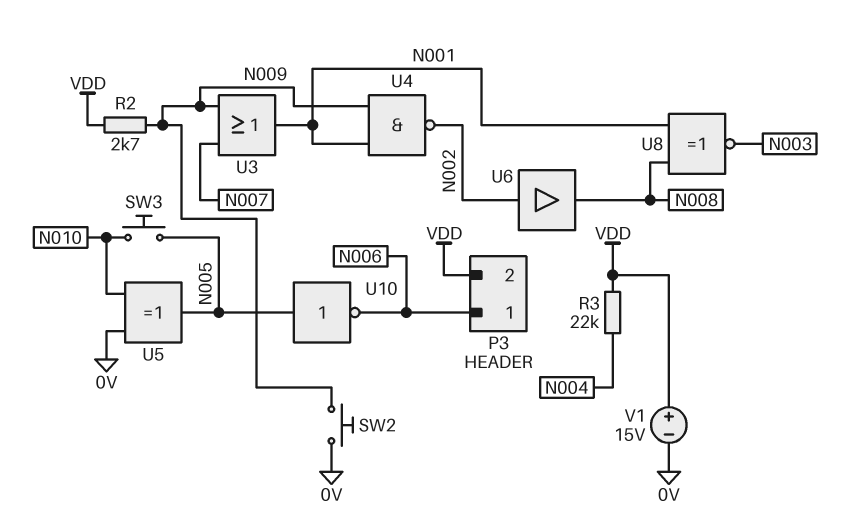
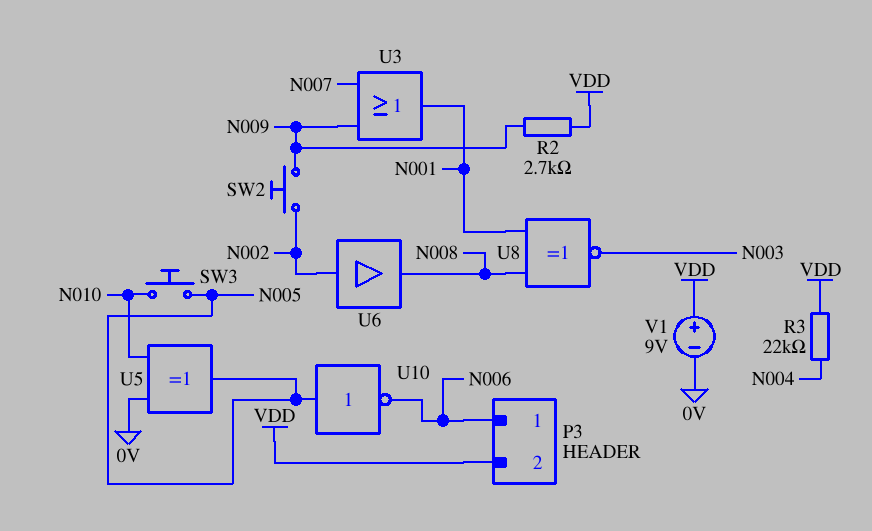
SW2: button (0V, N009) -> button (N002, N009)
U4: NAND (in N001, in N009, out N002) -> none
V1: 15V (plus VDD, minus 0V) -> 9V (plus VDD, minus 0V)

